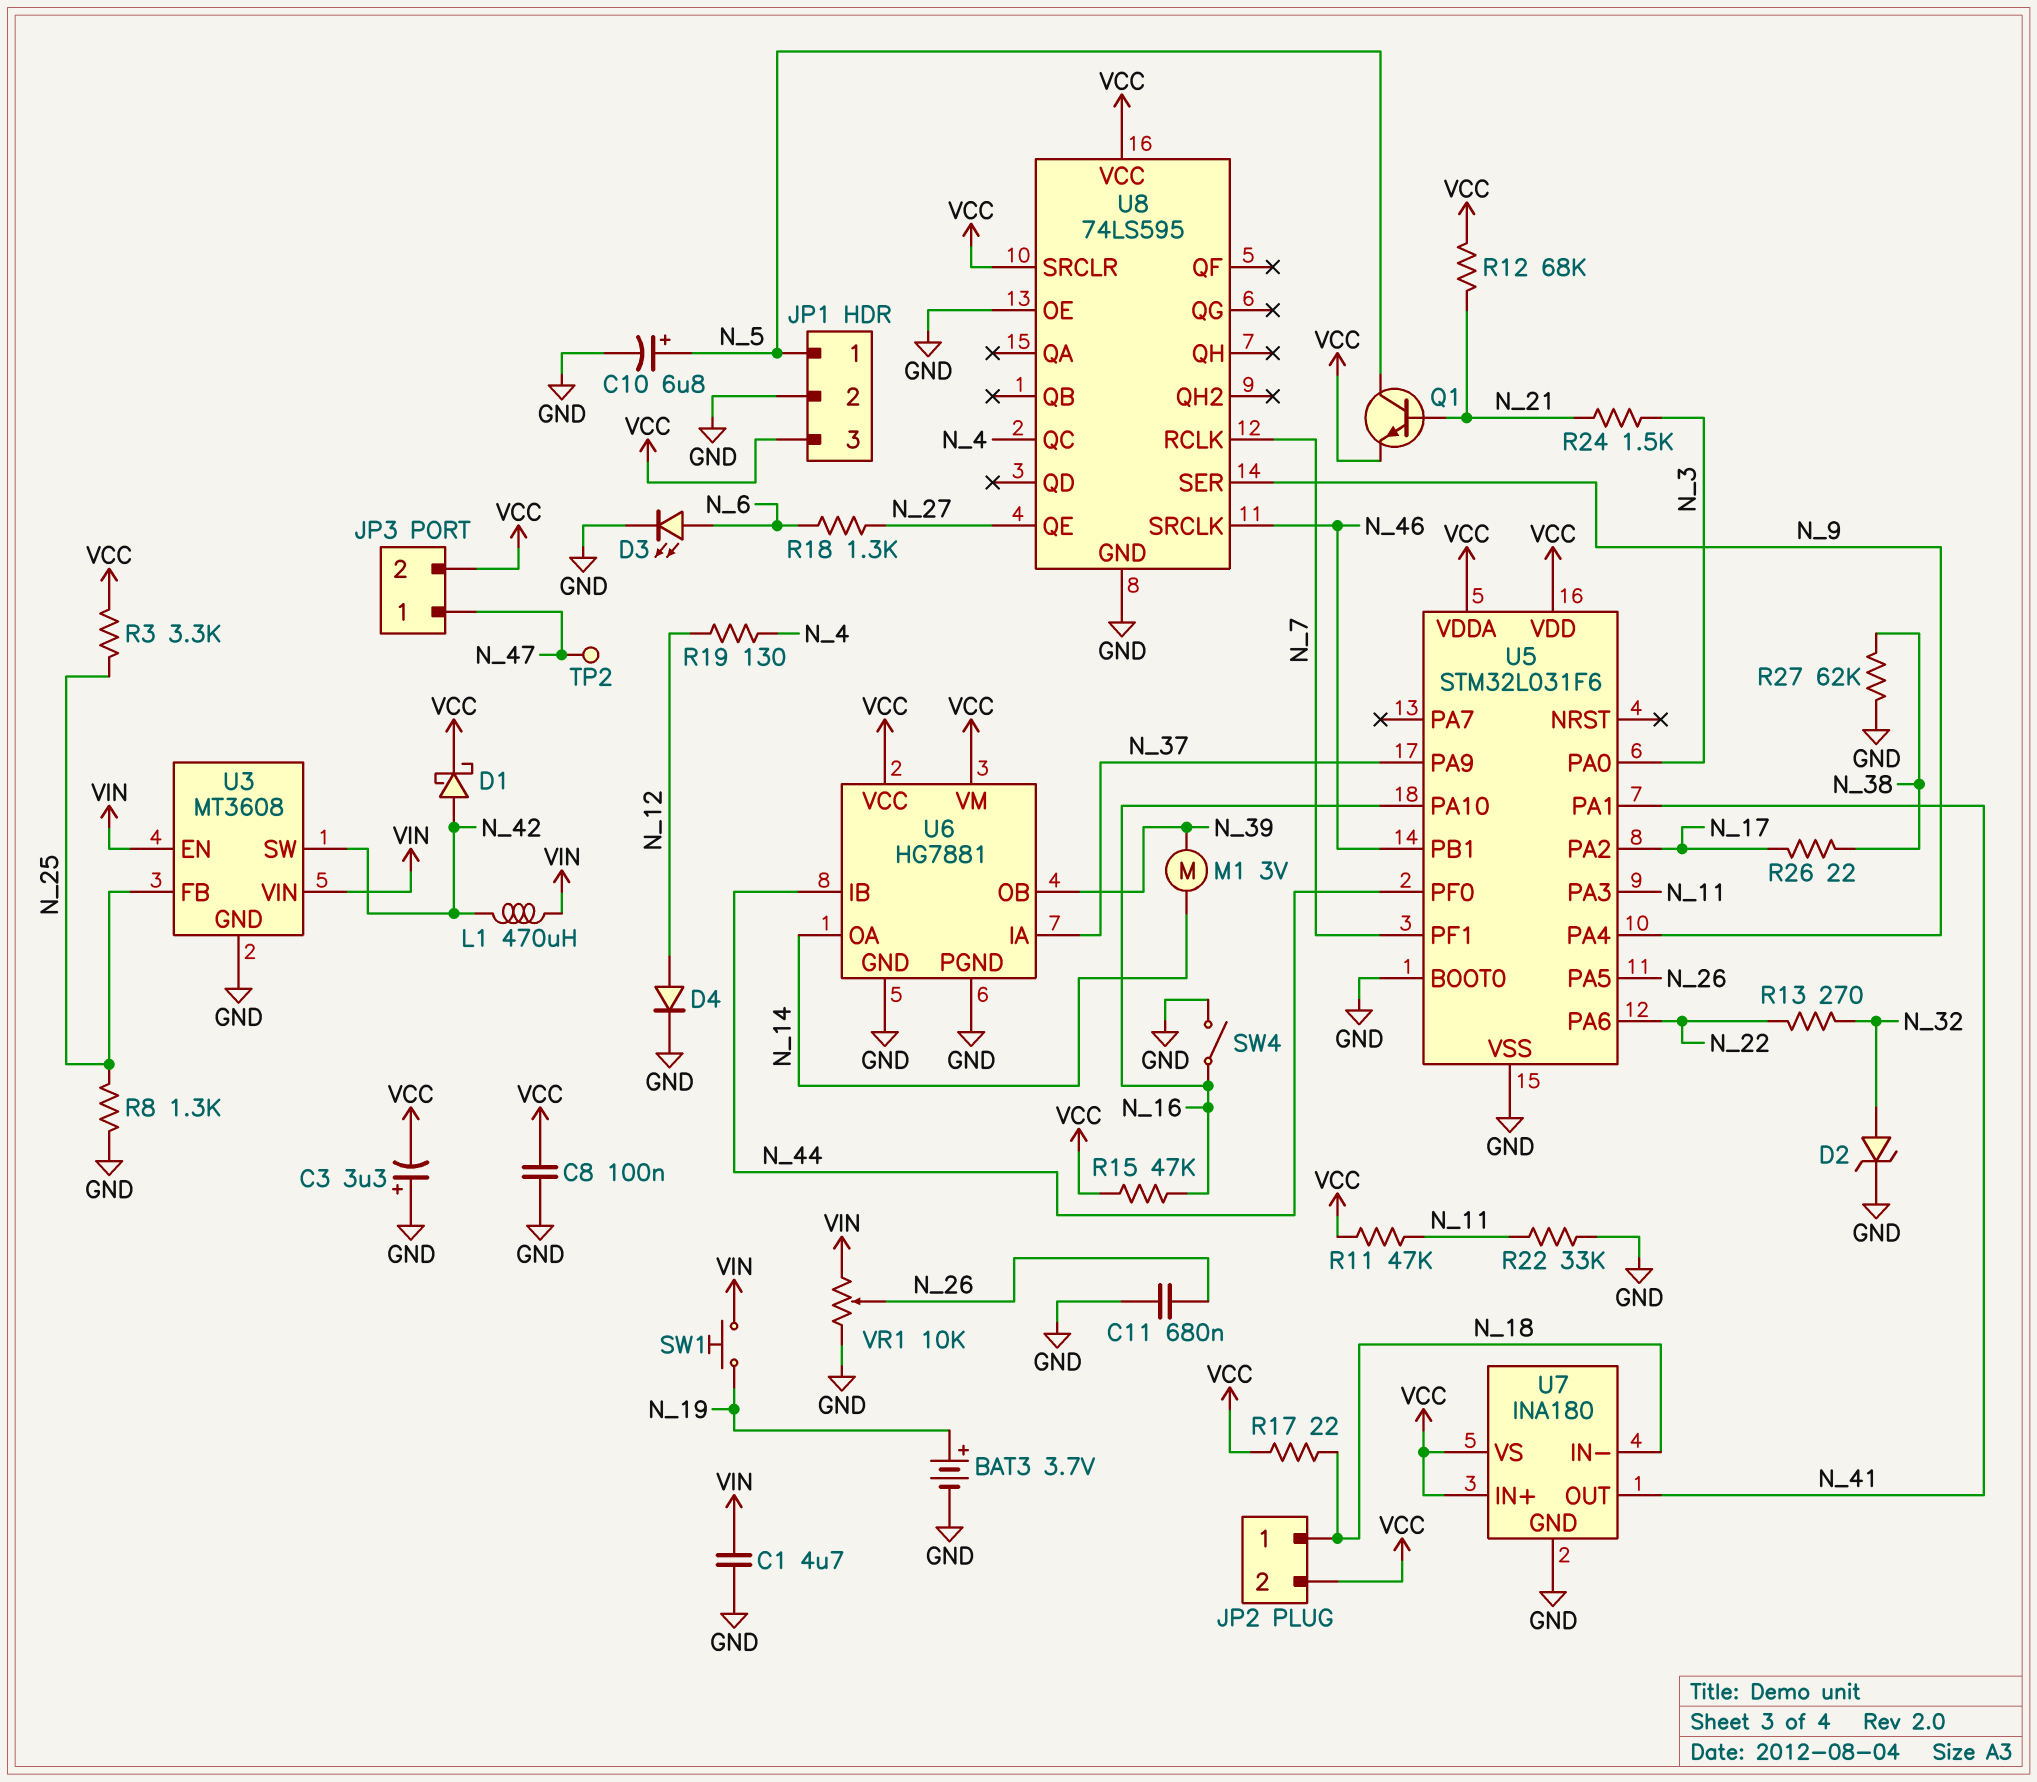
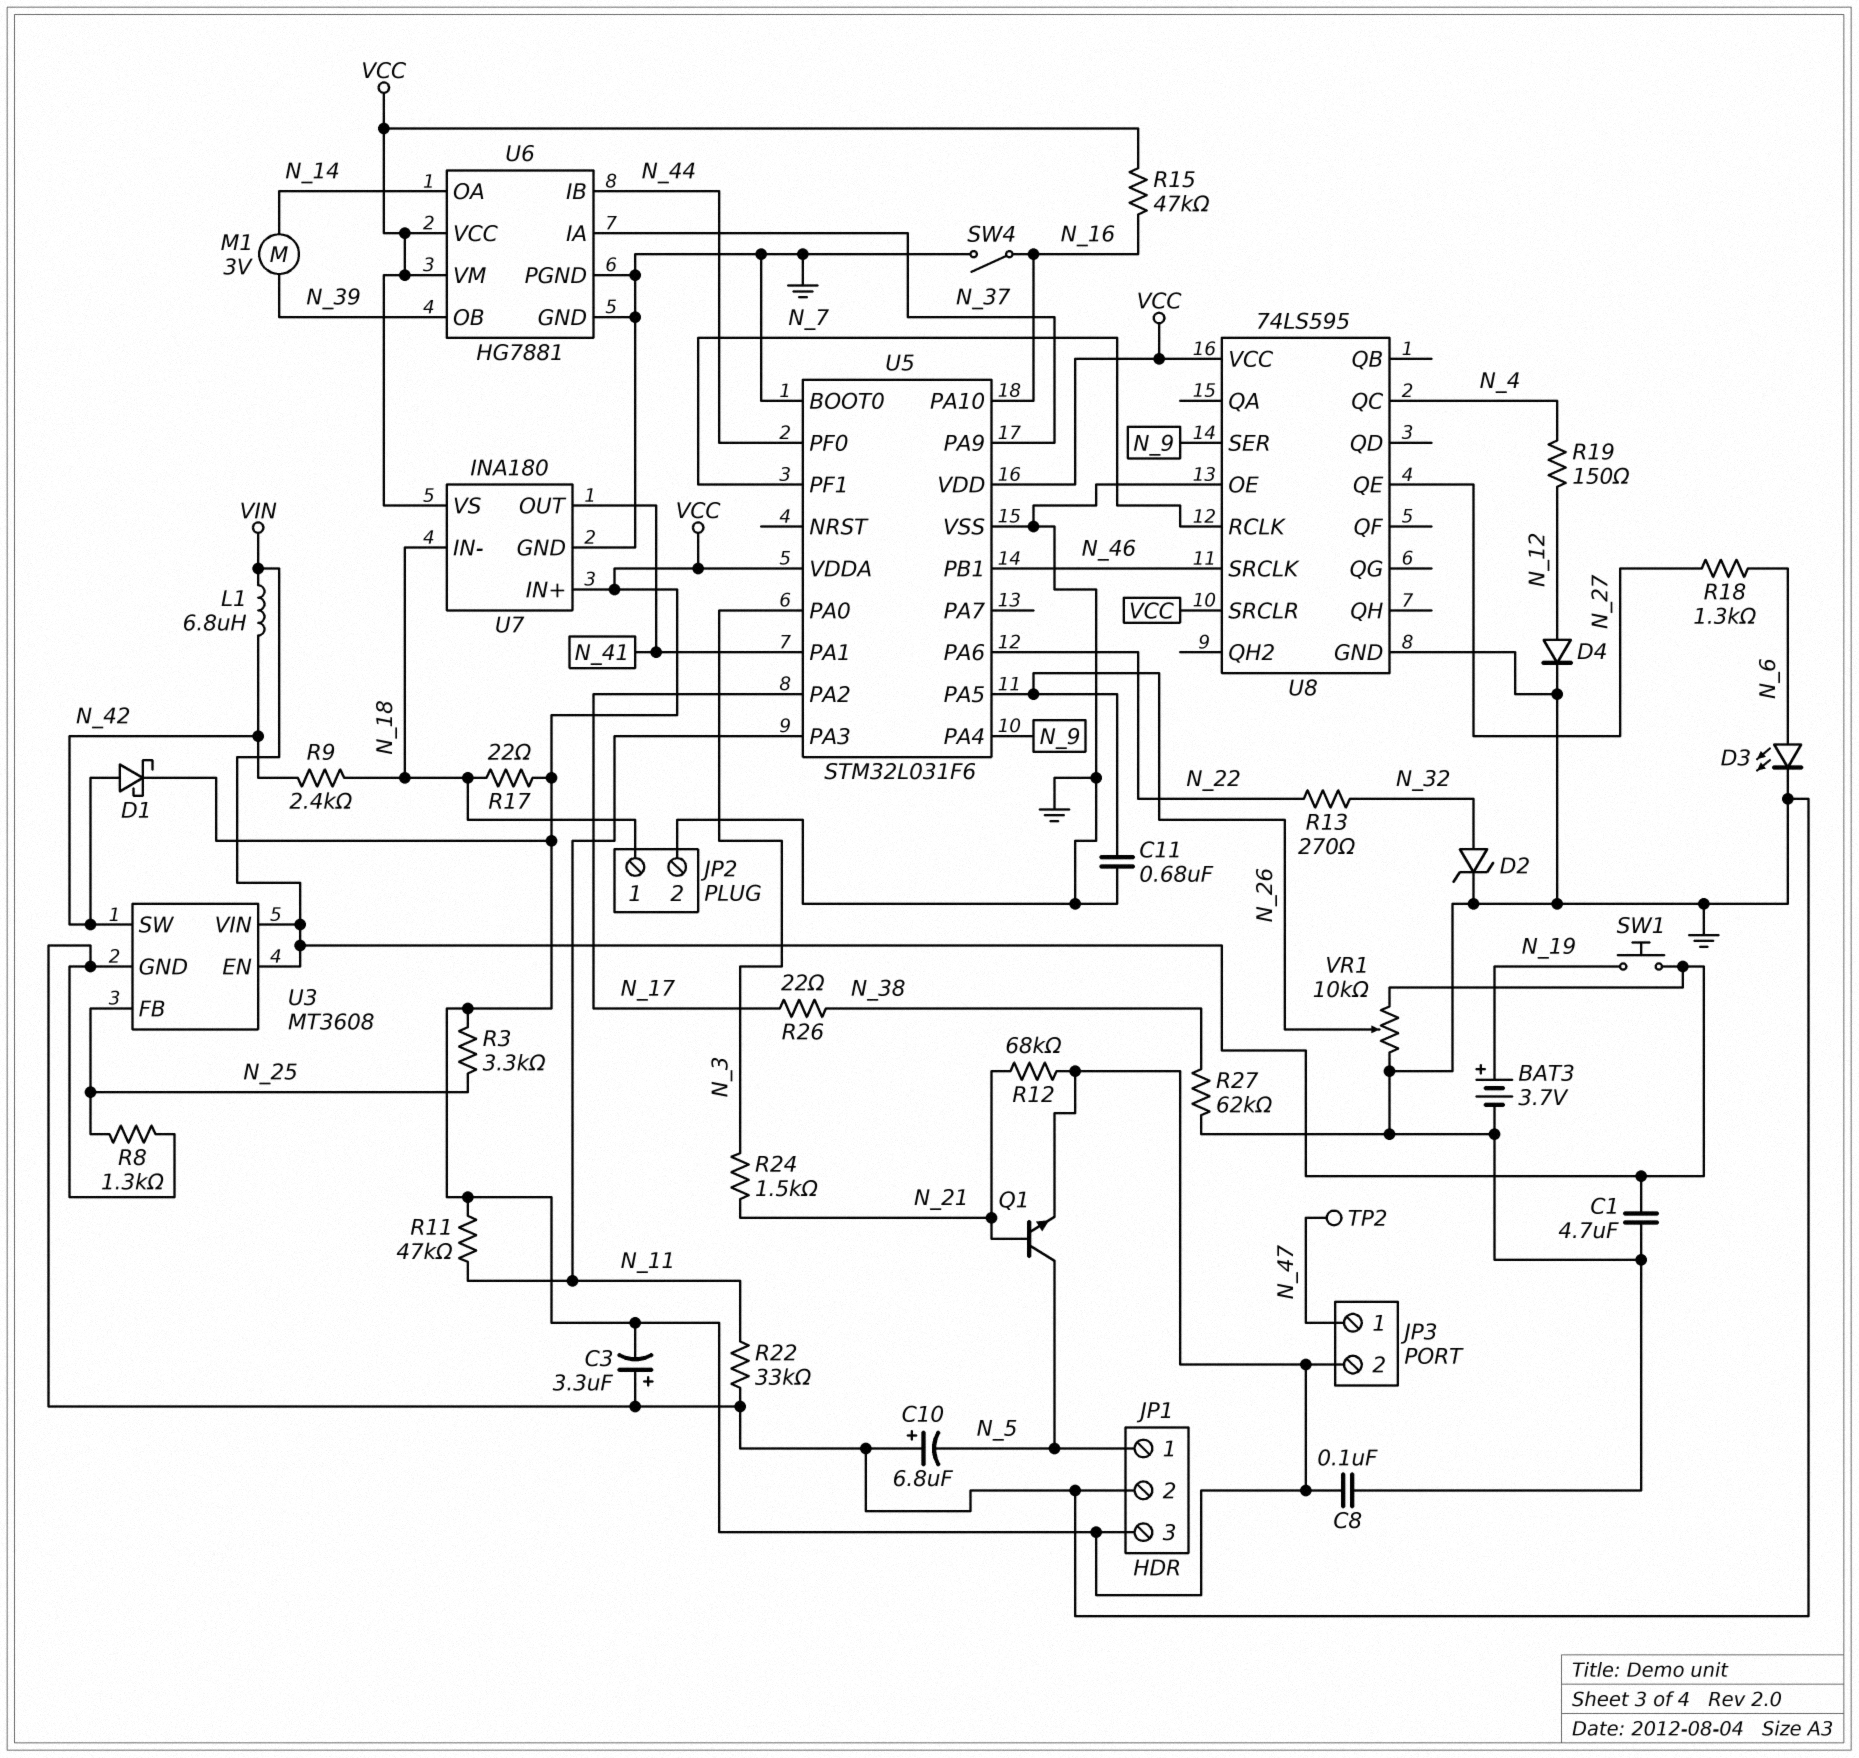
C10: 6.8uF (plus N_5, minus GND) -> 6.8uF (plus GND, minus N_5)
JP2 pin 2: VCC -> GND
L1: 470uH (N_42, VIN) -> 6.8uH (N_42, VIN)
R9: none -> 2.4k (N_18, N_42)
R19: 130 (N_4, N_12) -> 150 (N_4, N_12)

